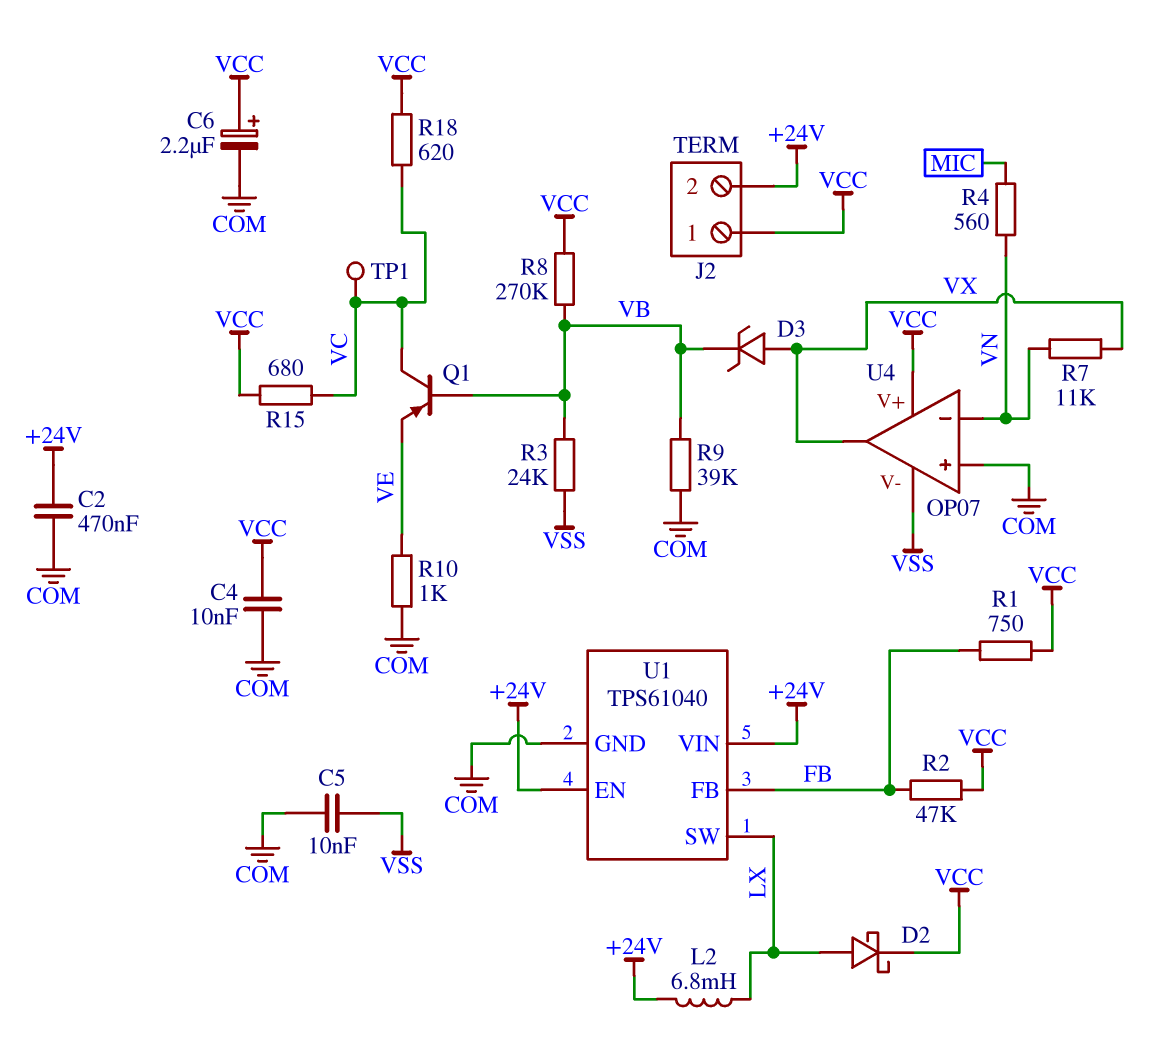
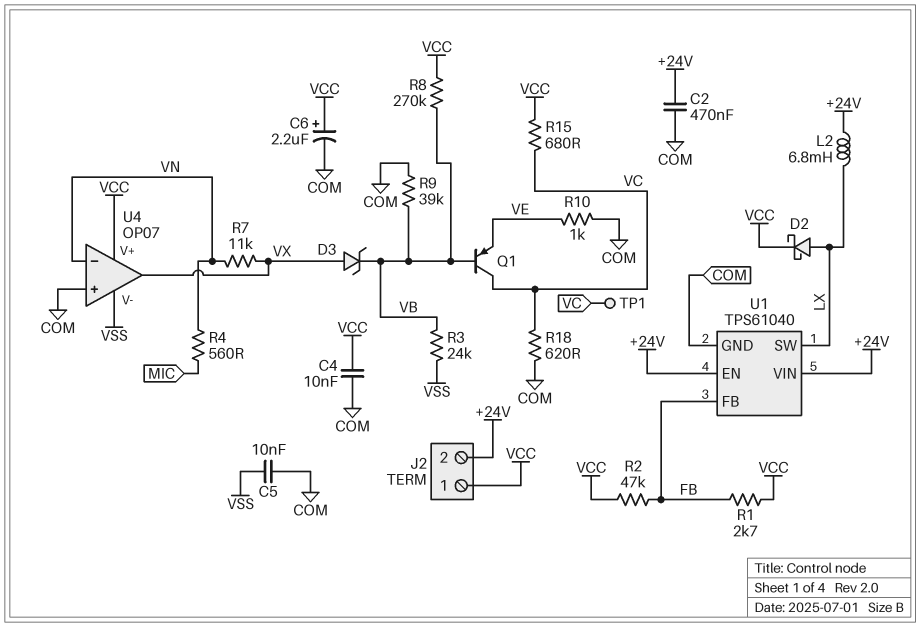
R1: 750 (FB, VCC) -> 2.7k (FB, VCC)
R18: 620 (VC, VCC) -> 620 (COM, VC)

